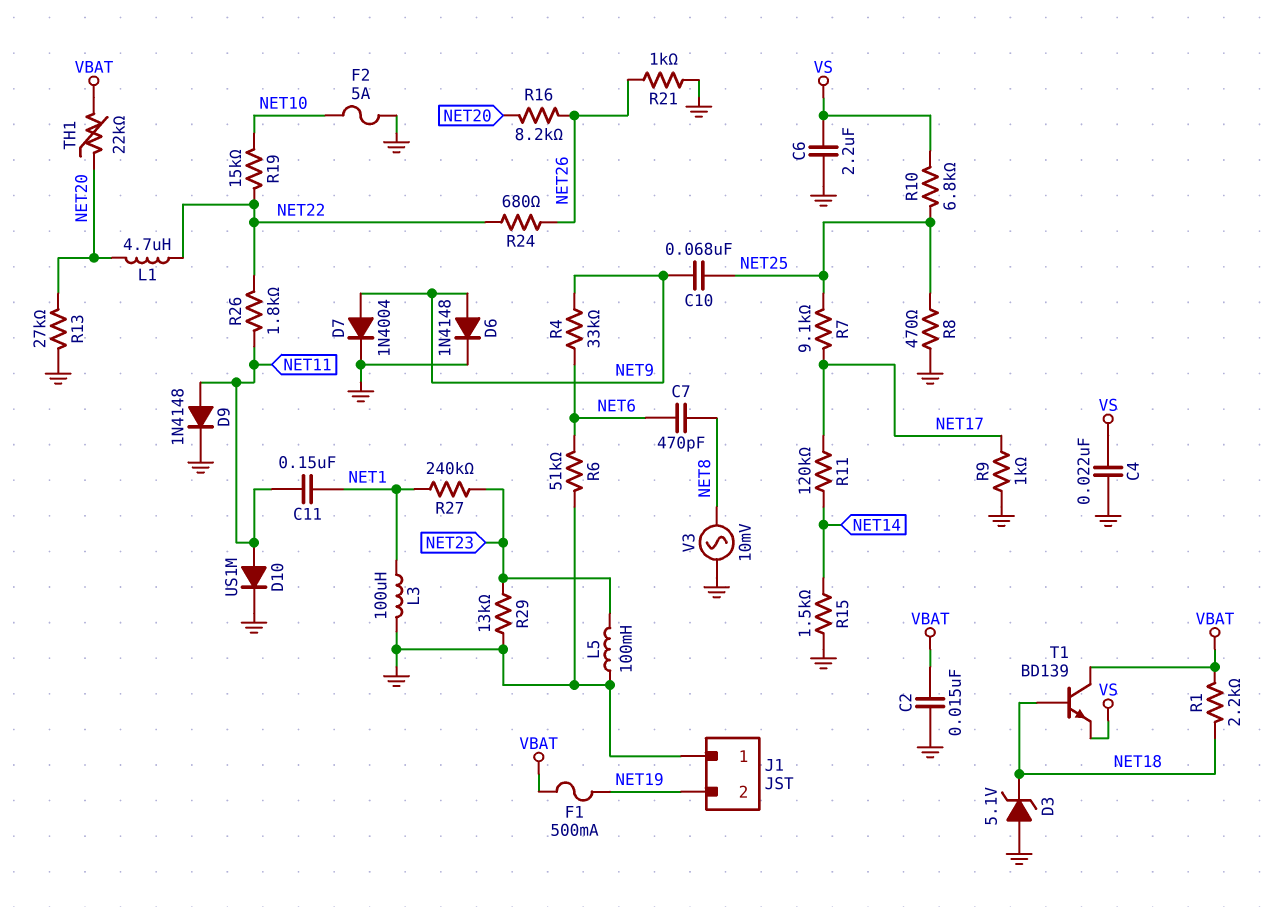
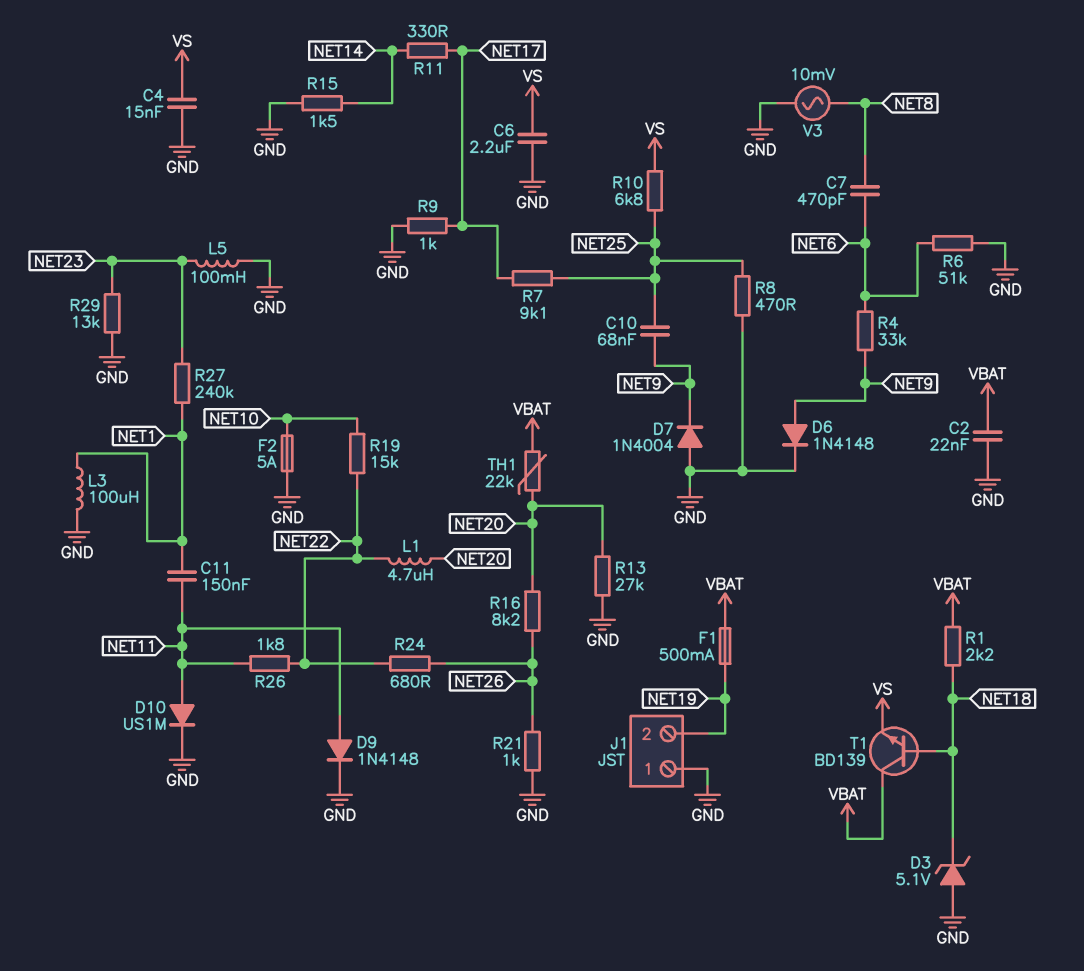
C2: 15nF (GND, VBAT) -> 22nF (GND, VBAT)
C4: 22nF (GND, VS) -> 15nF (GND, VS)
D7: diode 1N4004 (A NET9, K GND) -> diode 1N4004 (A GND, K NET9)
R11: 120k (NET14, NET17) -> 330 (NET14, NET17)

